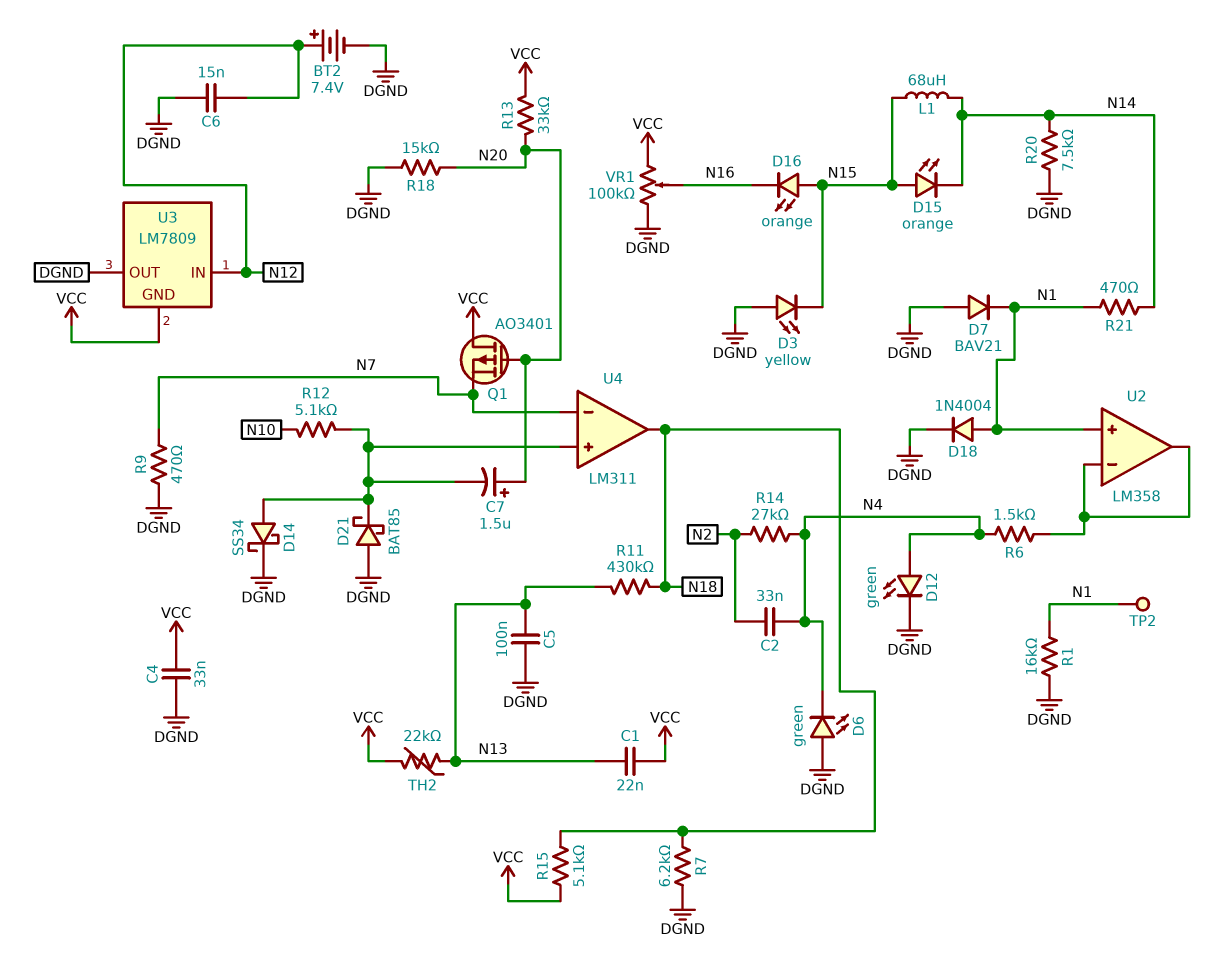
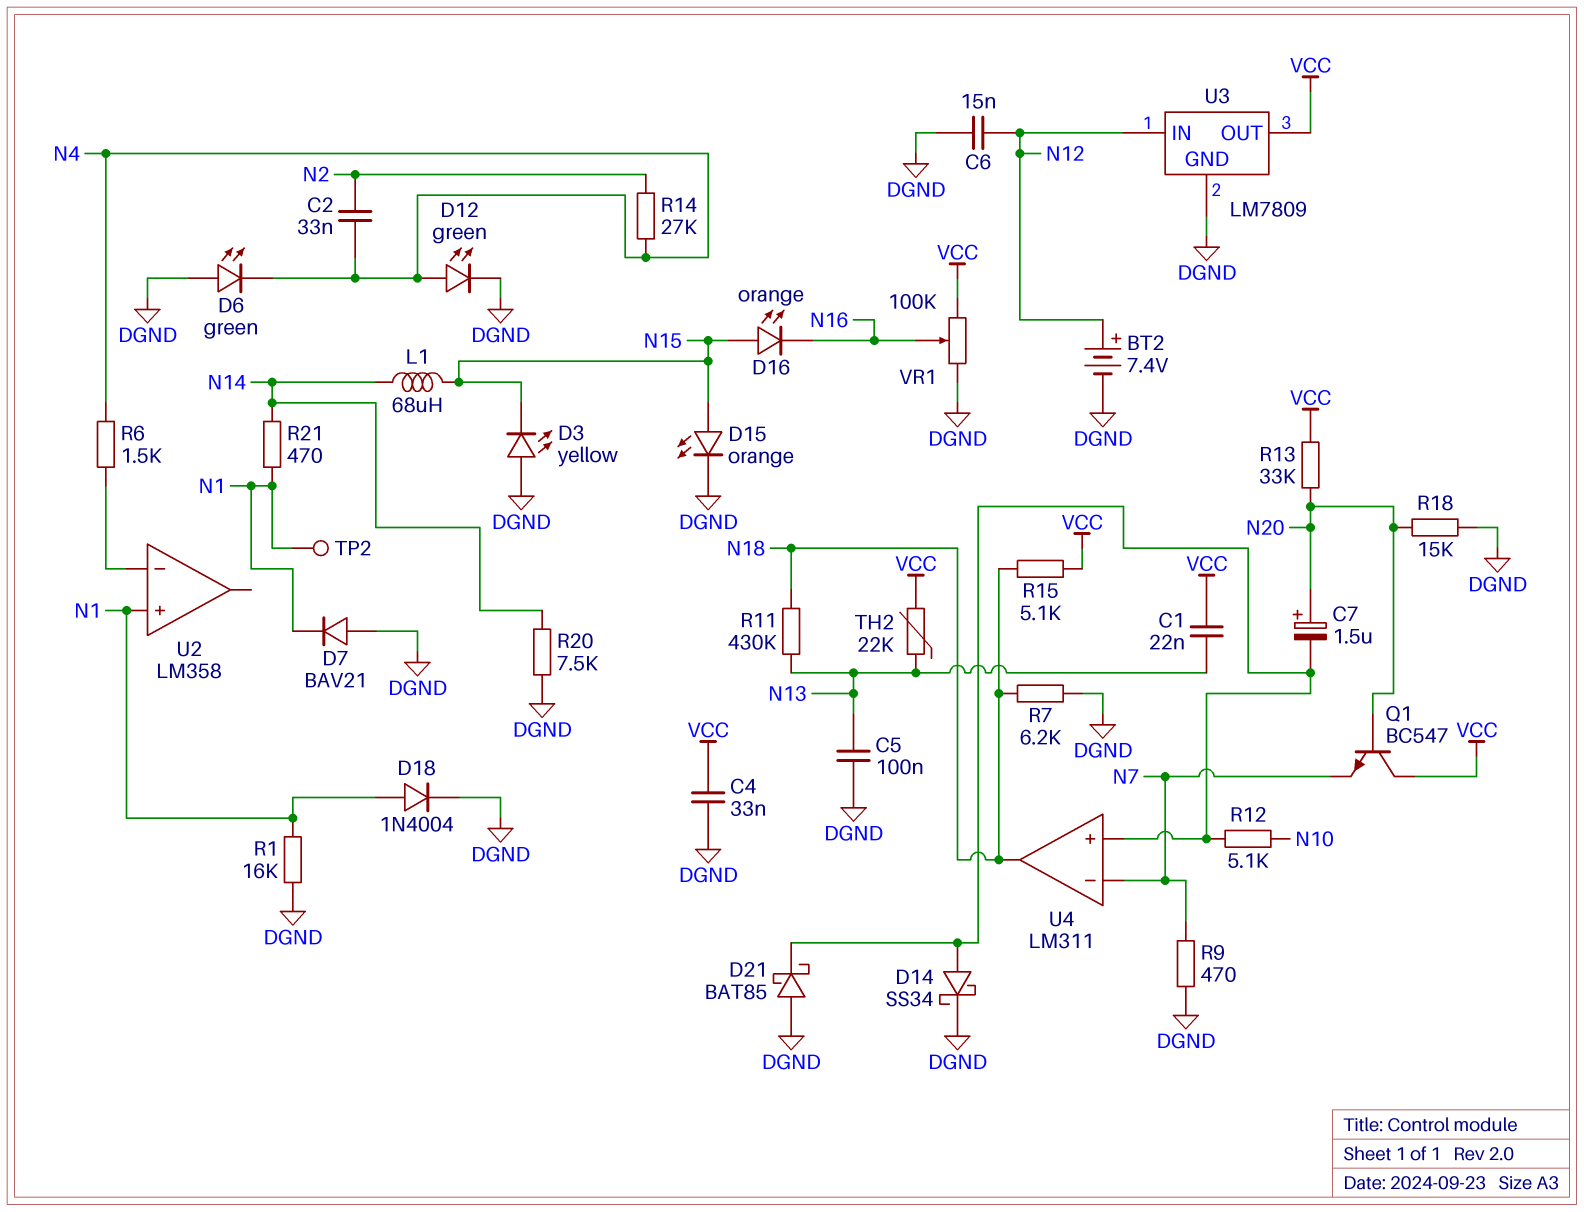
D15: LED orange (A N15, K N14) -> LED orange (A N15, K DGND)
Q1: PMOS AO3401 (G N20, D VCC, S N7) -> NPN BC547 (B N20, C VCC, E N7)
U2 pin out: U2/in- -> none
U3 pin GND: VCC -> DGND
U3 pin OUT: DGND -> VCC

